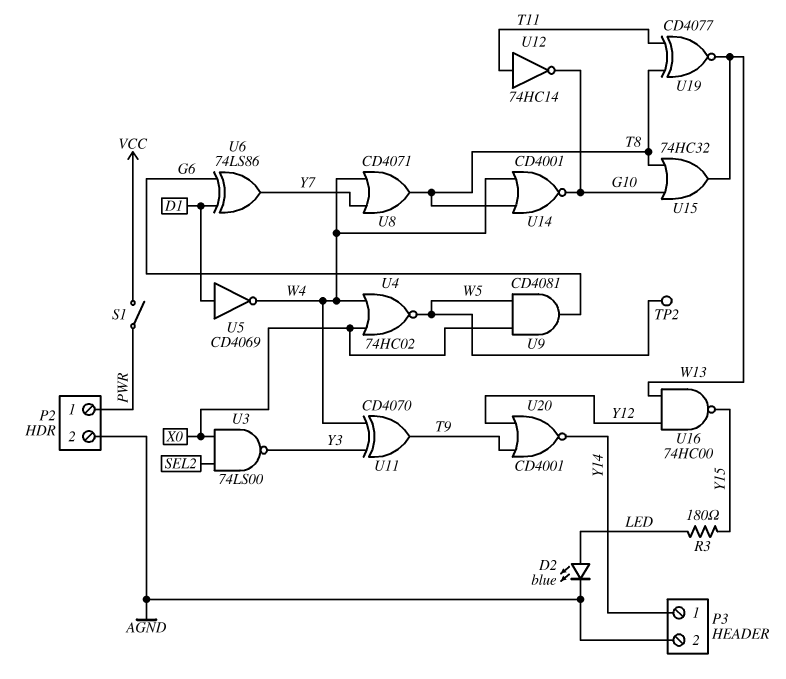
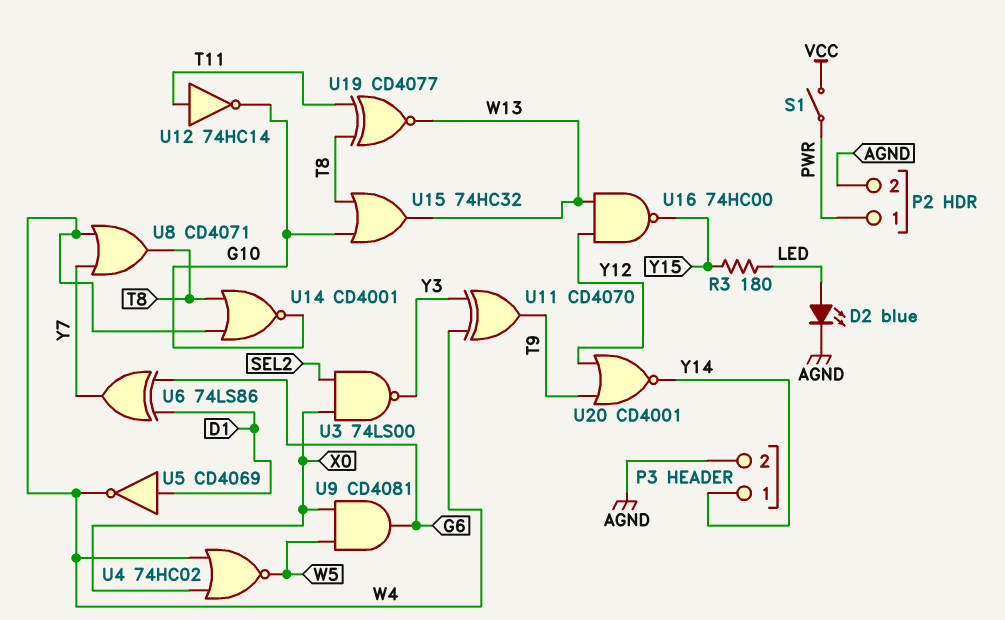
TP2: test point (W5) -> none

